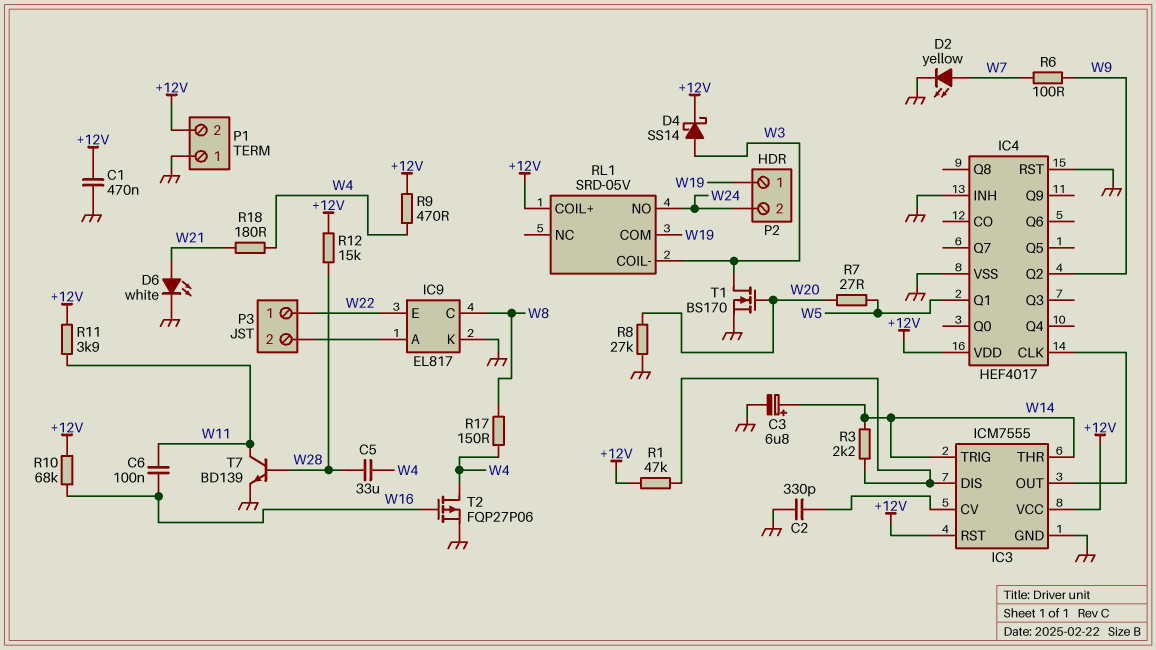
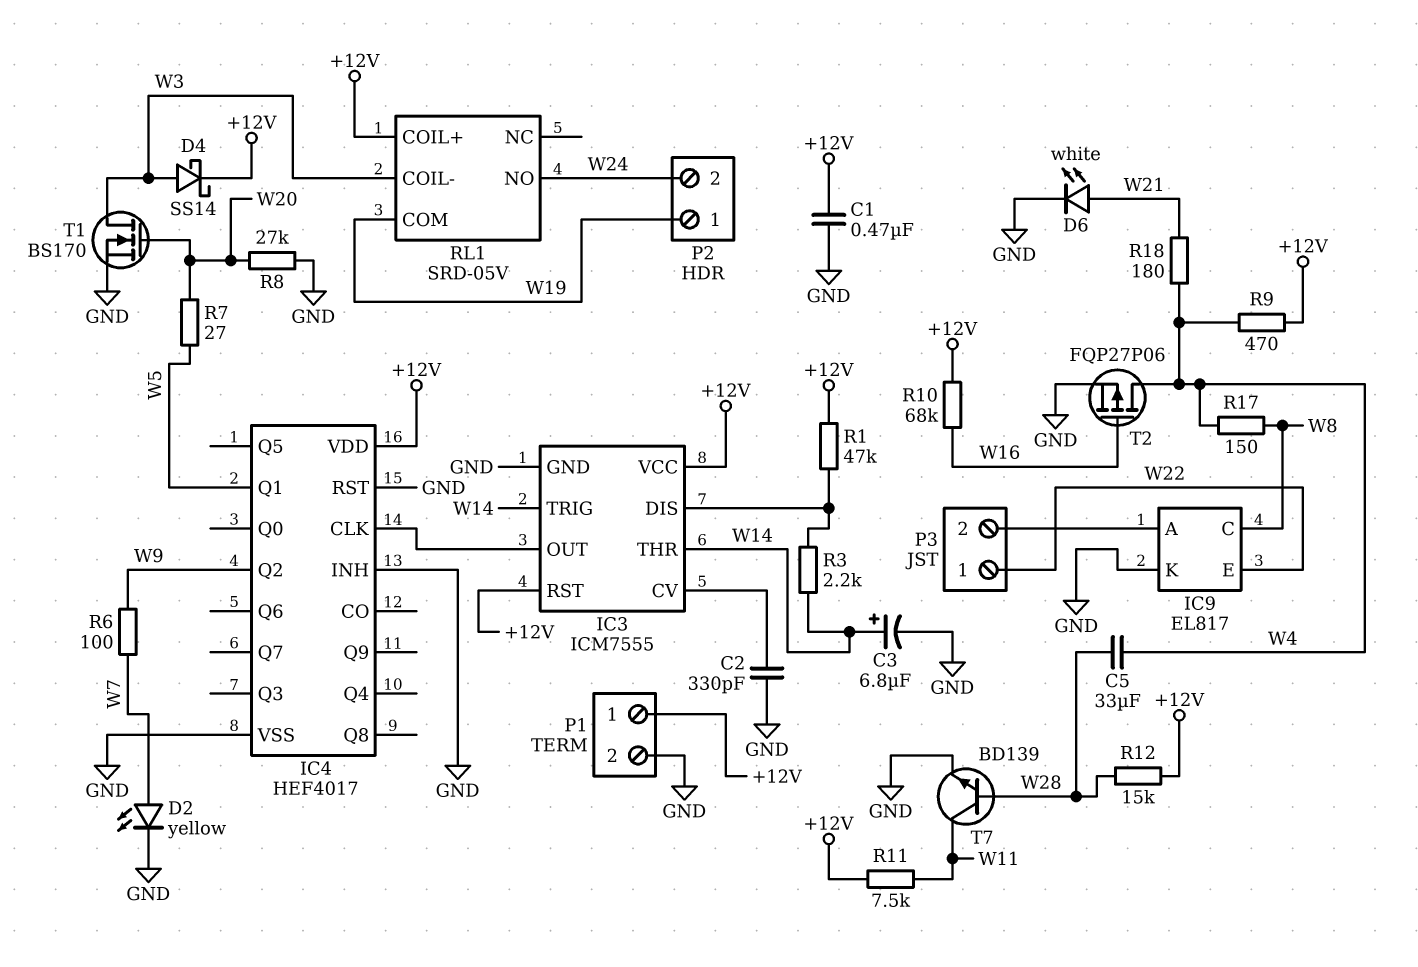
C6: 100nF (W11, W16) -> none
P1 pin 1: GND -> +12V
P1 pin 2: +12V -> GND
R11: 3.9k (+12V, W11) -> 7.5k (+12V, W11)

